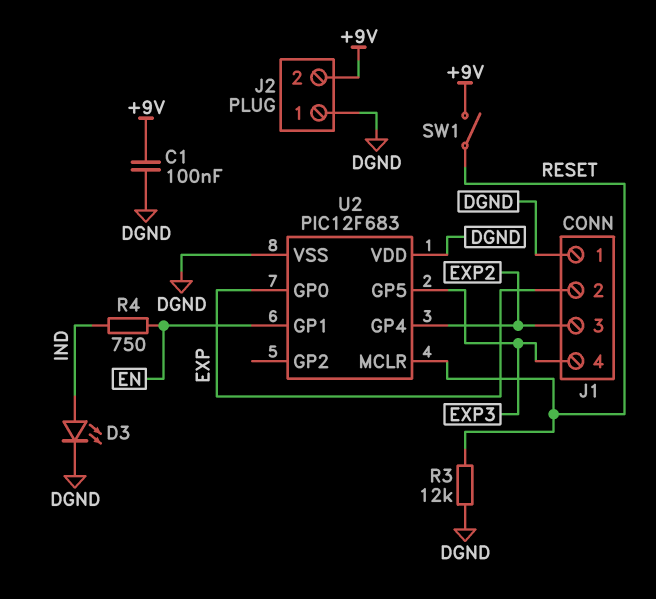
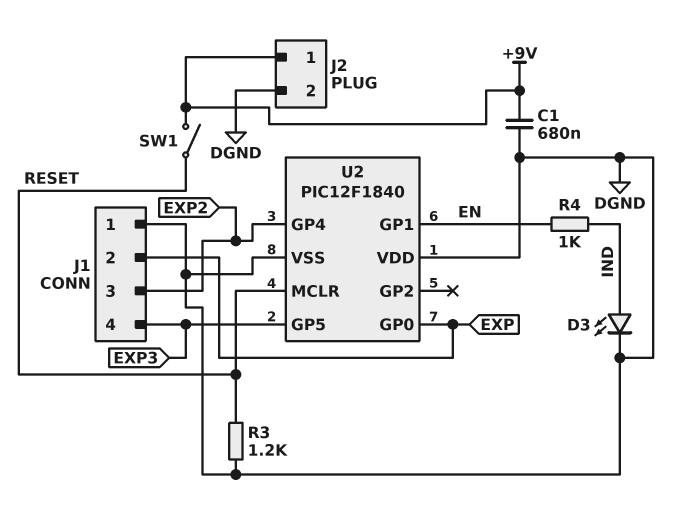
C1: 100nF (+9V, DGND) -> 680nF (+9V, DGND)
J2 pin 1: DGND -> +9V
J2 pin 2: +9V -> DGND
R3: 12k (DGND, RESET) -> 1.2k (DGND, RESET)
R4: 750 (EN, IND) -> 1k (EN, IND)
U2: PIC12F683 -> PIC12F1840

